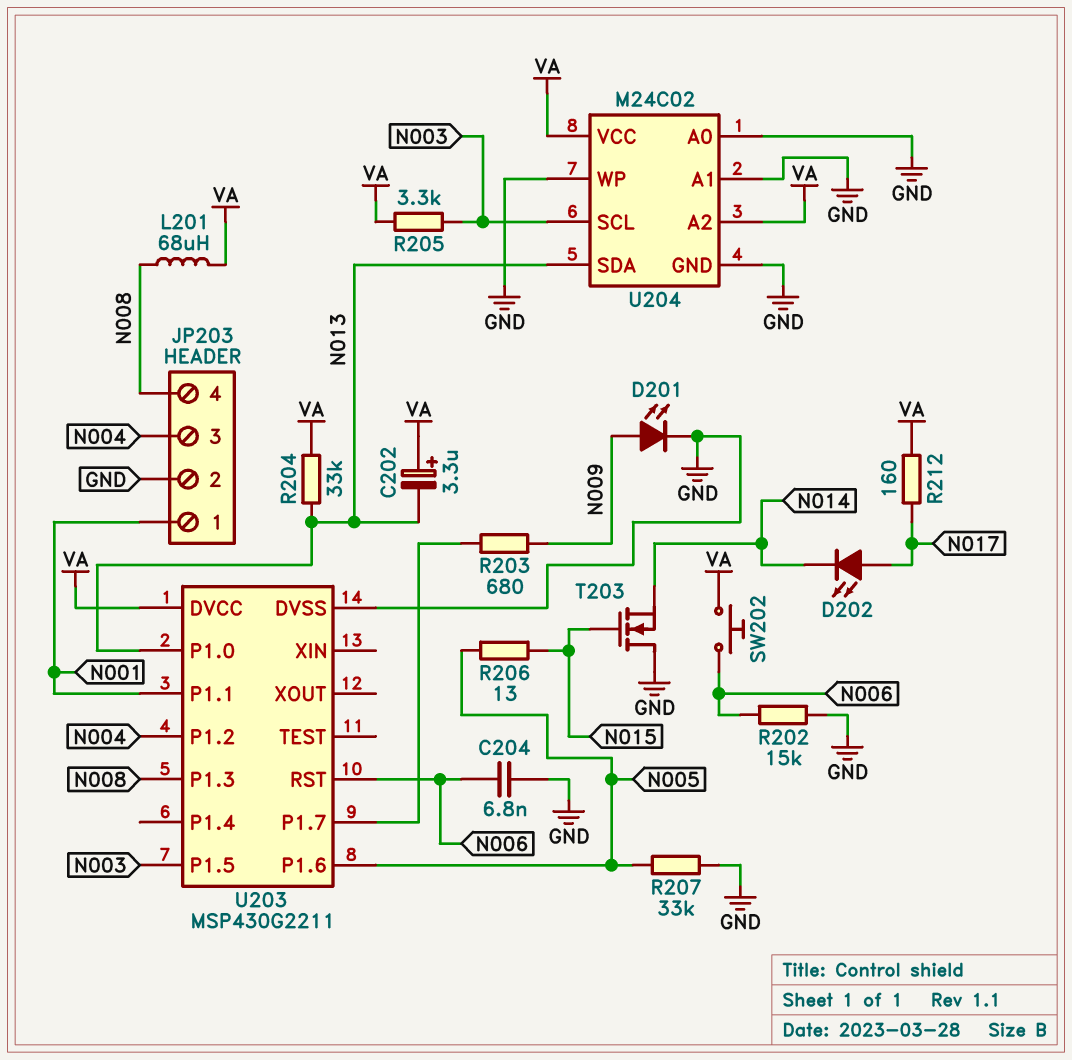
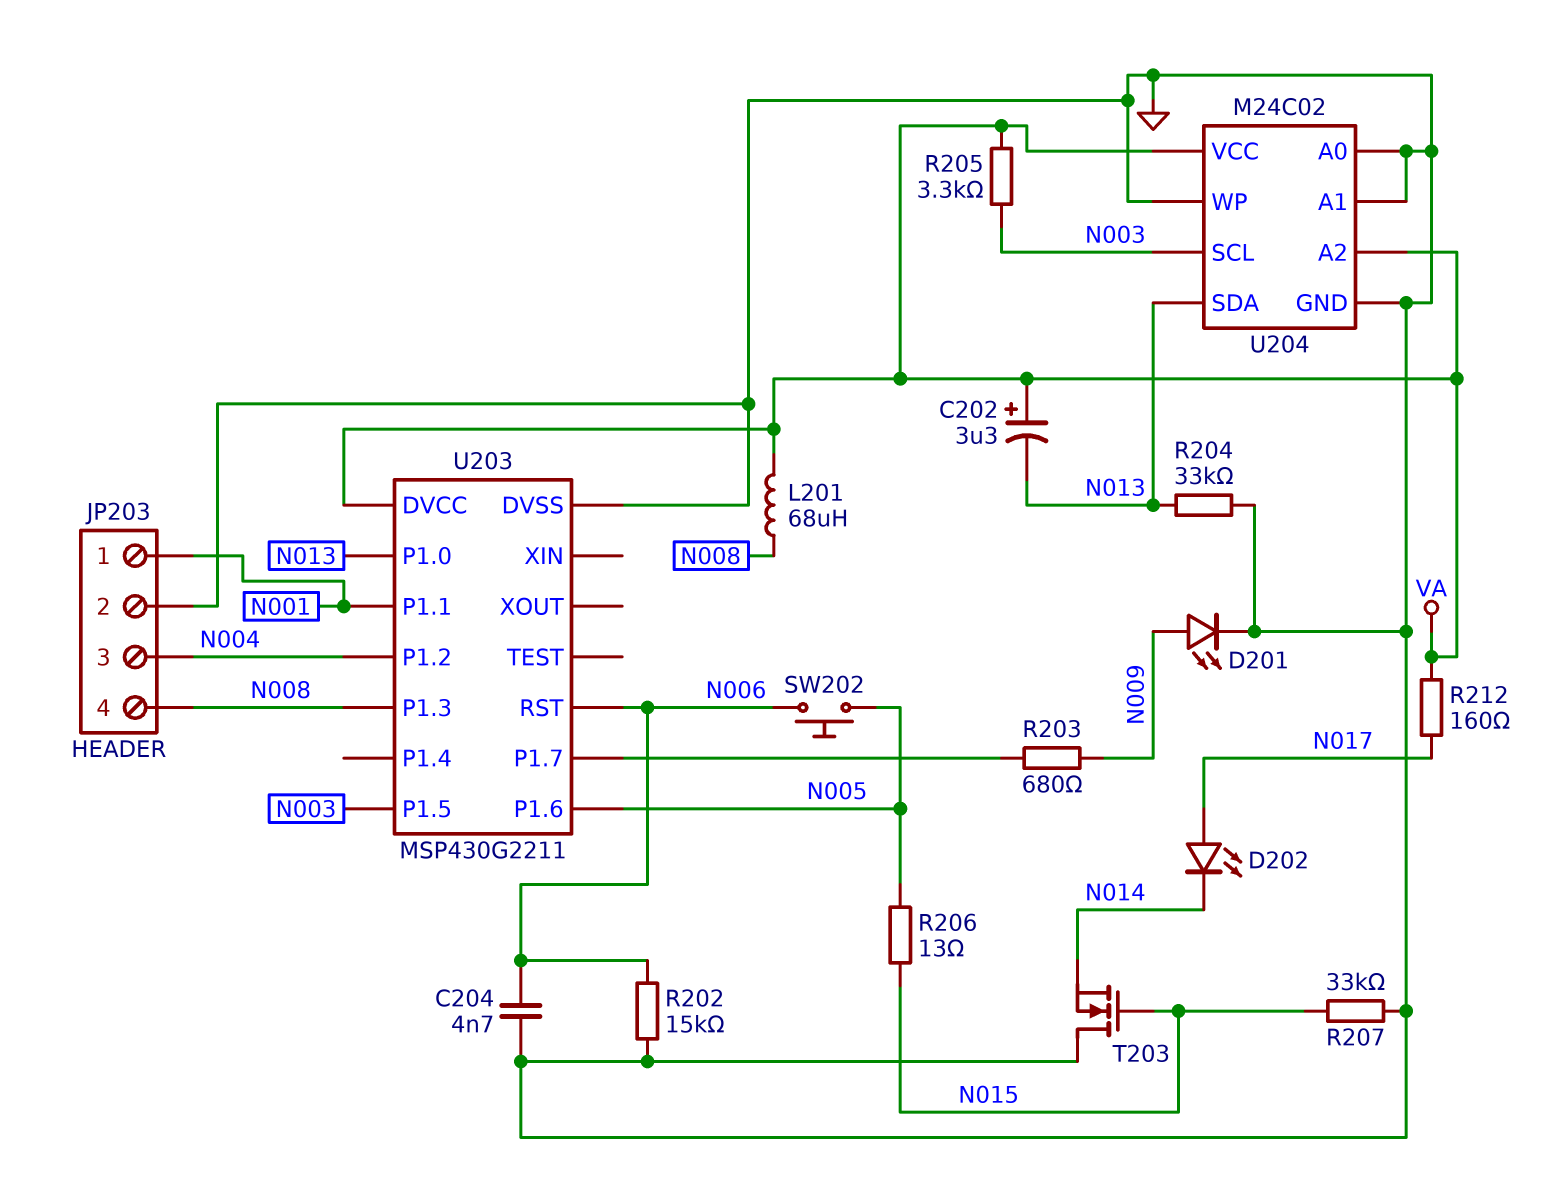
C204: 6.8nF (GND, N006) -> 4.7nF (GND, N006)
R204: 33k (N013, VA) -> 33k (GND, N013)
R207: 33k (GND, N005) -> 33k (GND, N015)
SW202: button (N006, VA) -> button (N005, N006)

